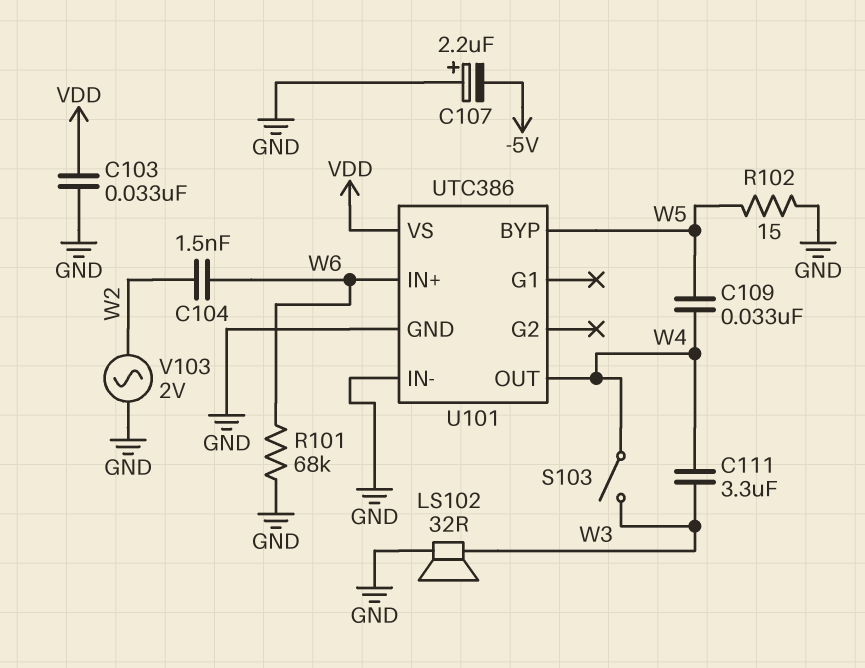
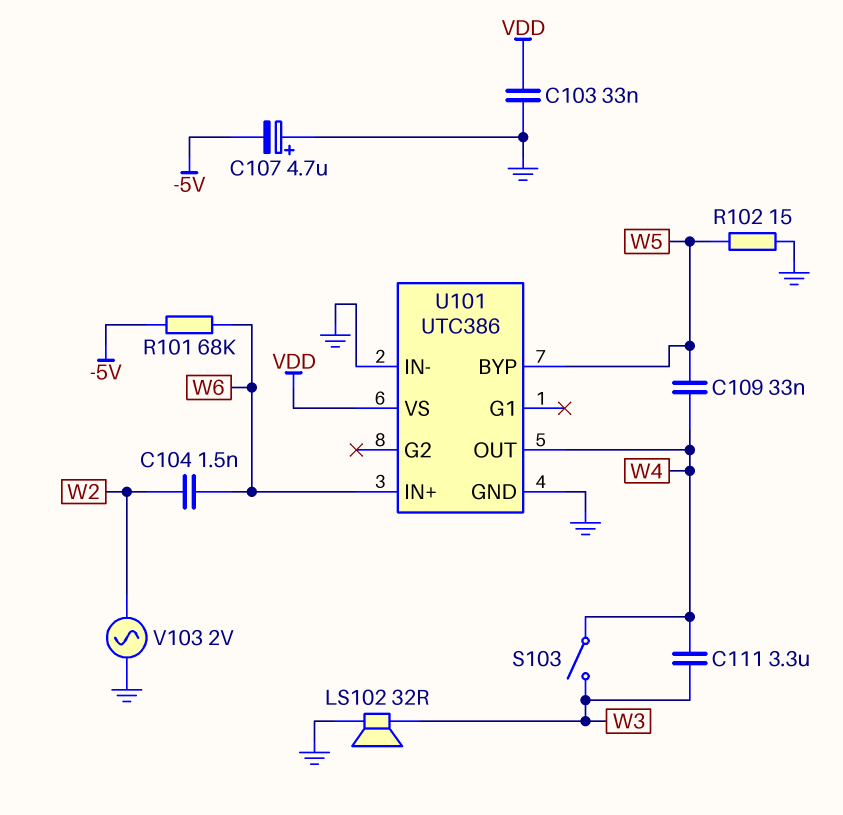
C107: 2.2uF (plus GND, minus -5V) -> 4.7uF (plus GND, minus -5V)
R101: 68k (GND, W6) -> 68k (-5V, W6)

